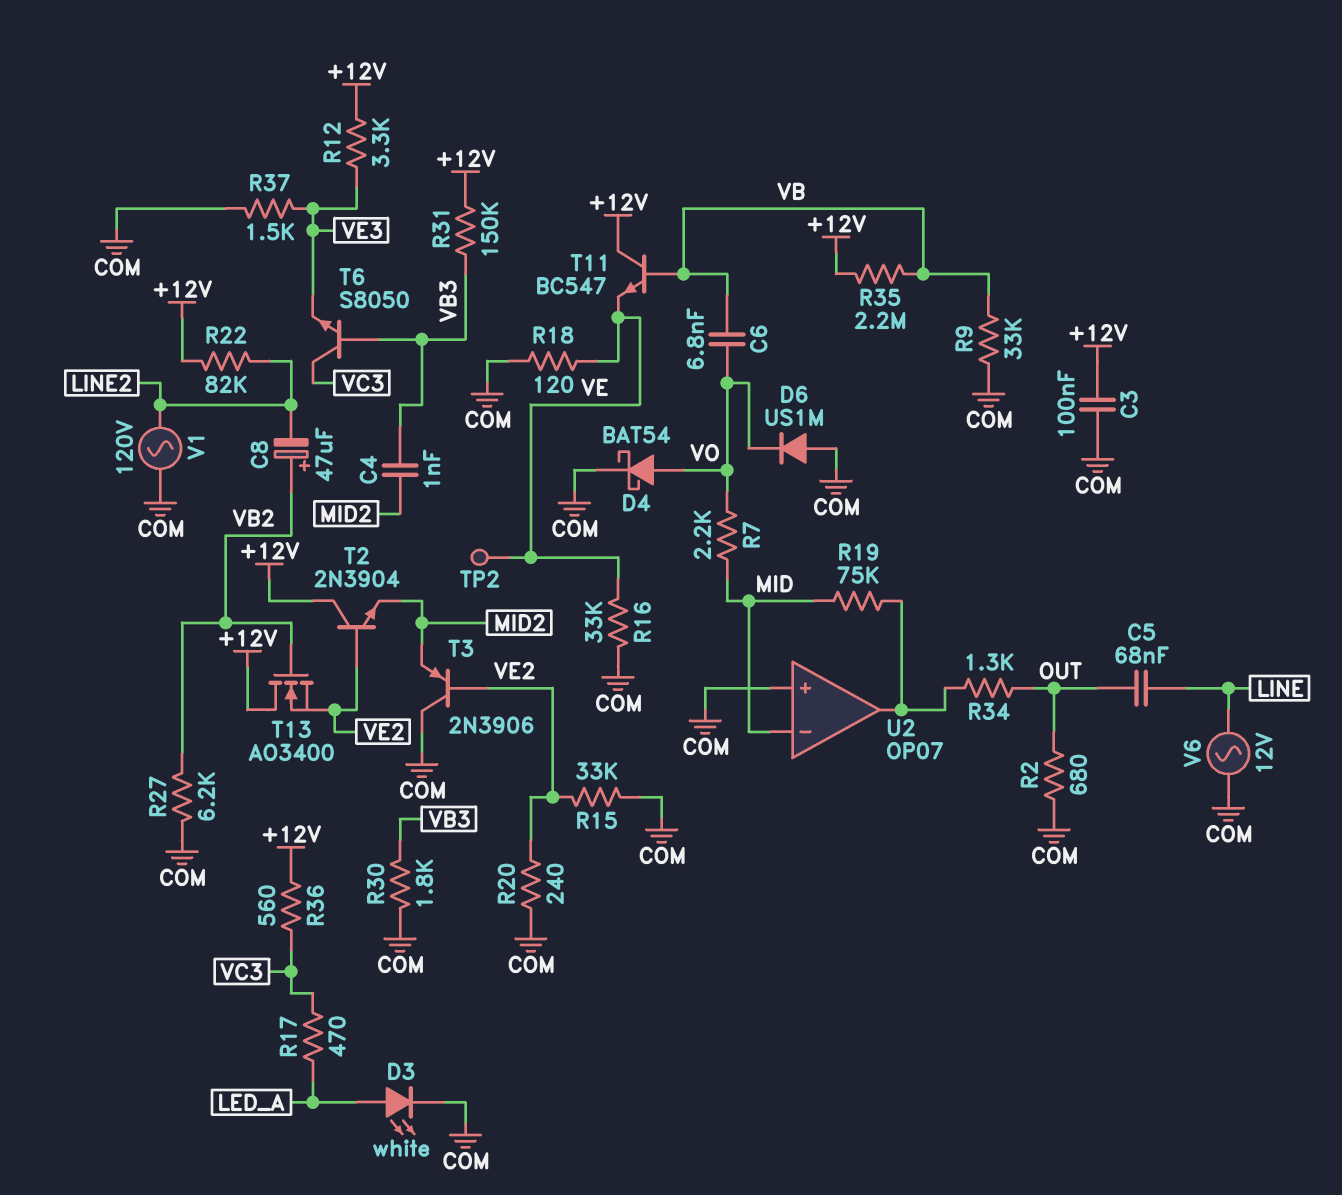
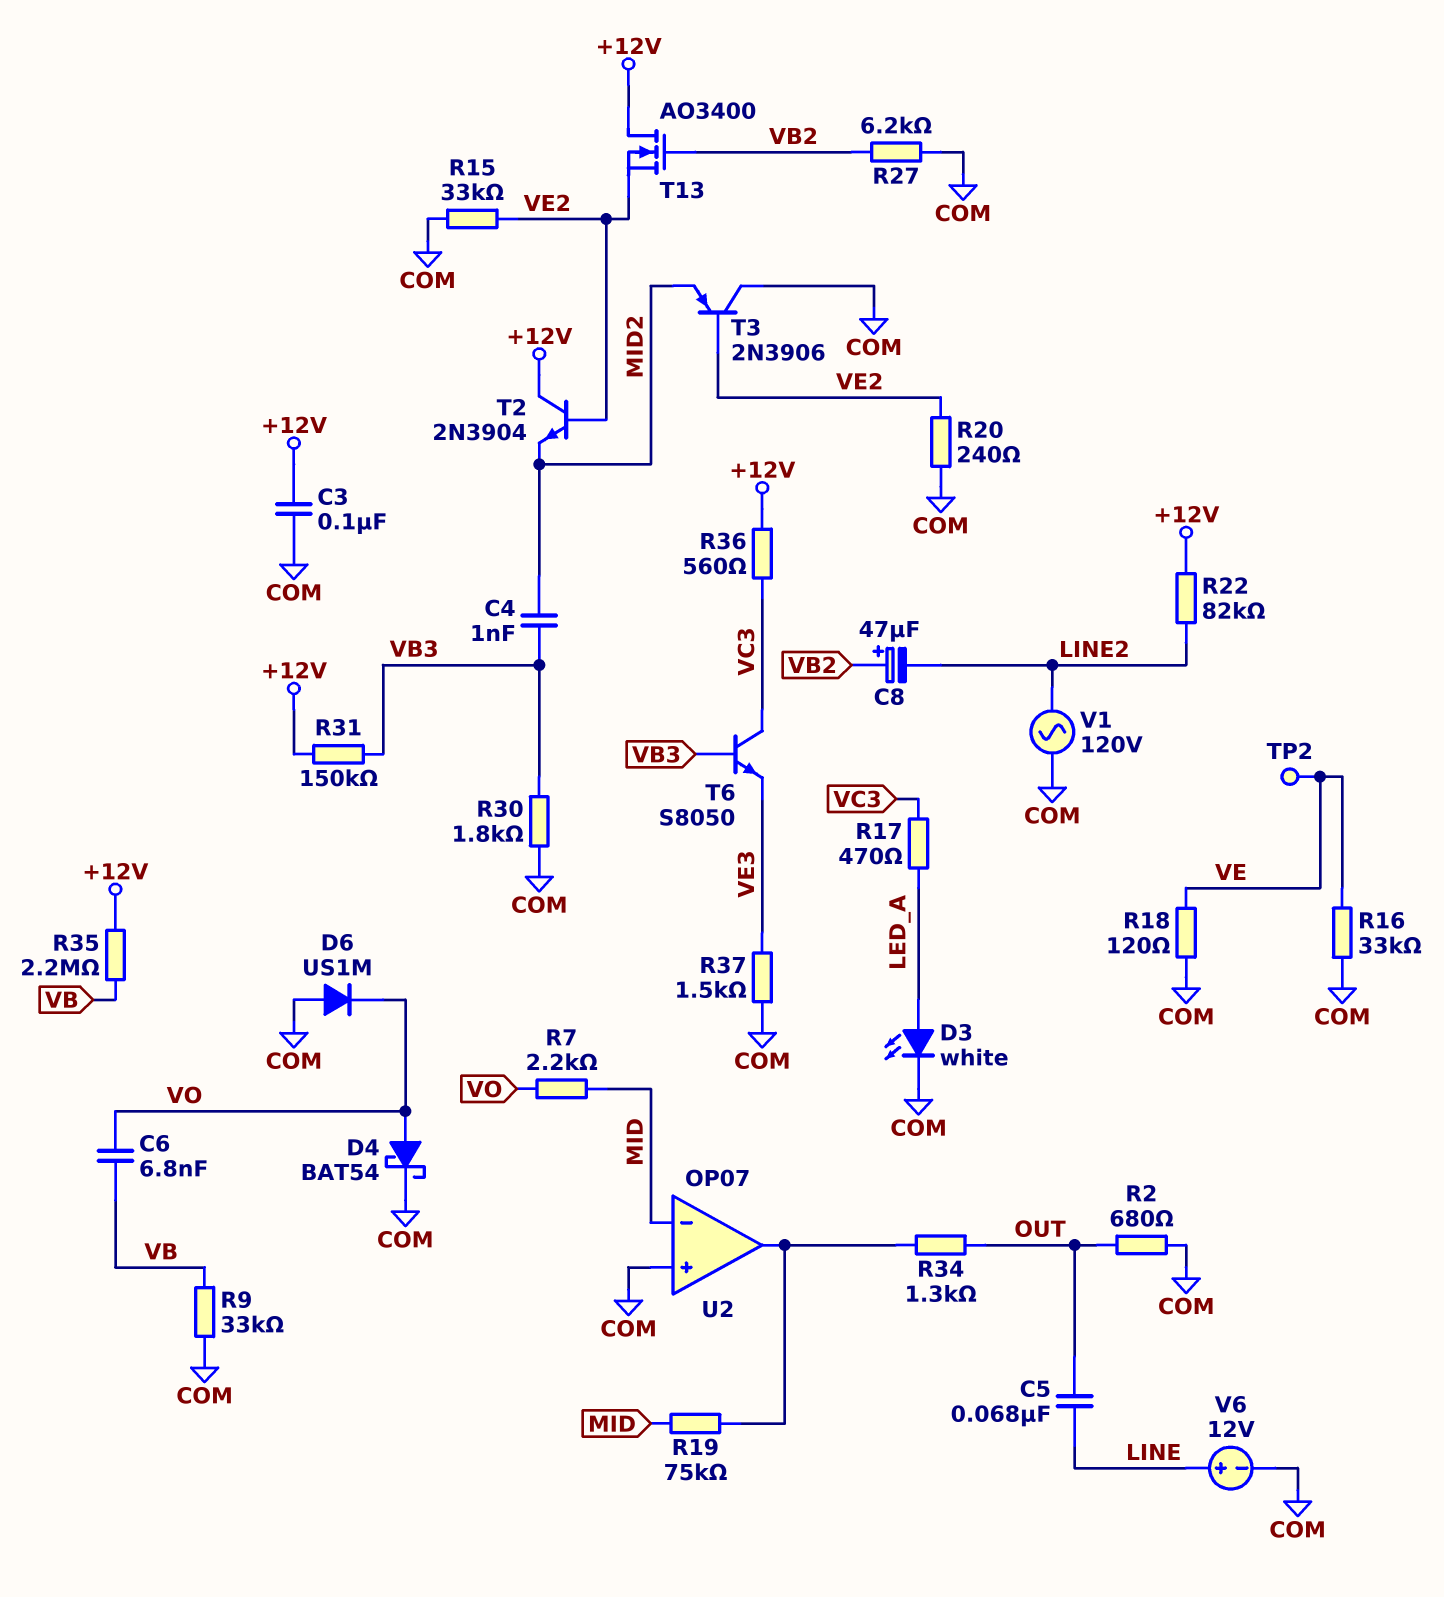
R12: 3.3k (+12V, VE3) -> none
T11: NPN BC547 (B VB, C +12V, E VE) -> none
V6: AC 12V (COM, LINE) -> 12V (plus LINE, minus COM)

